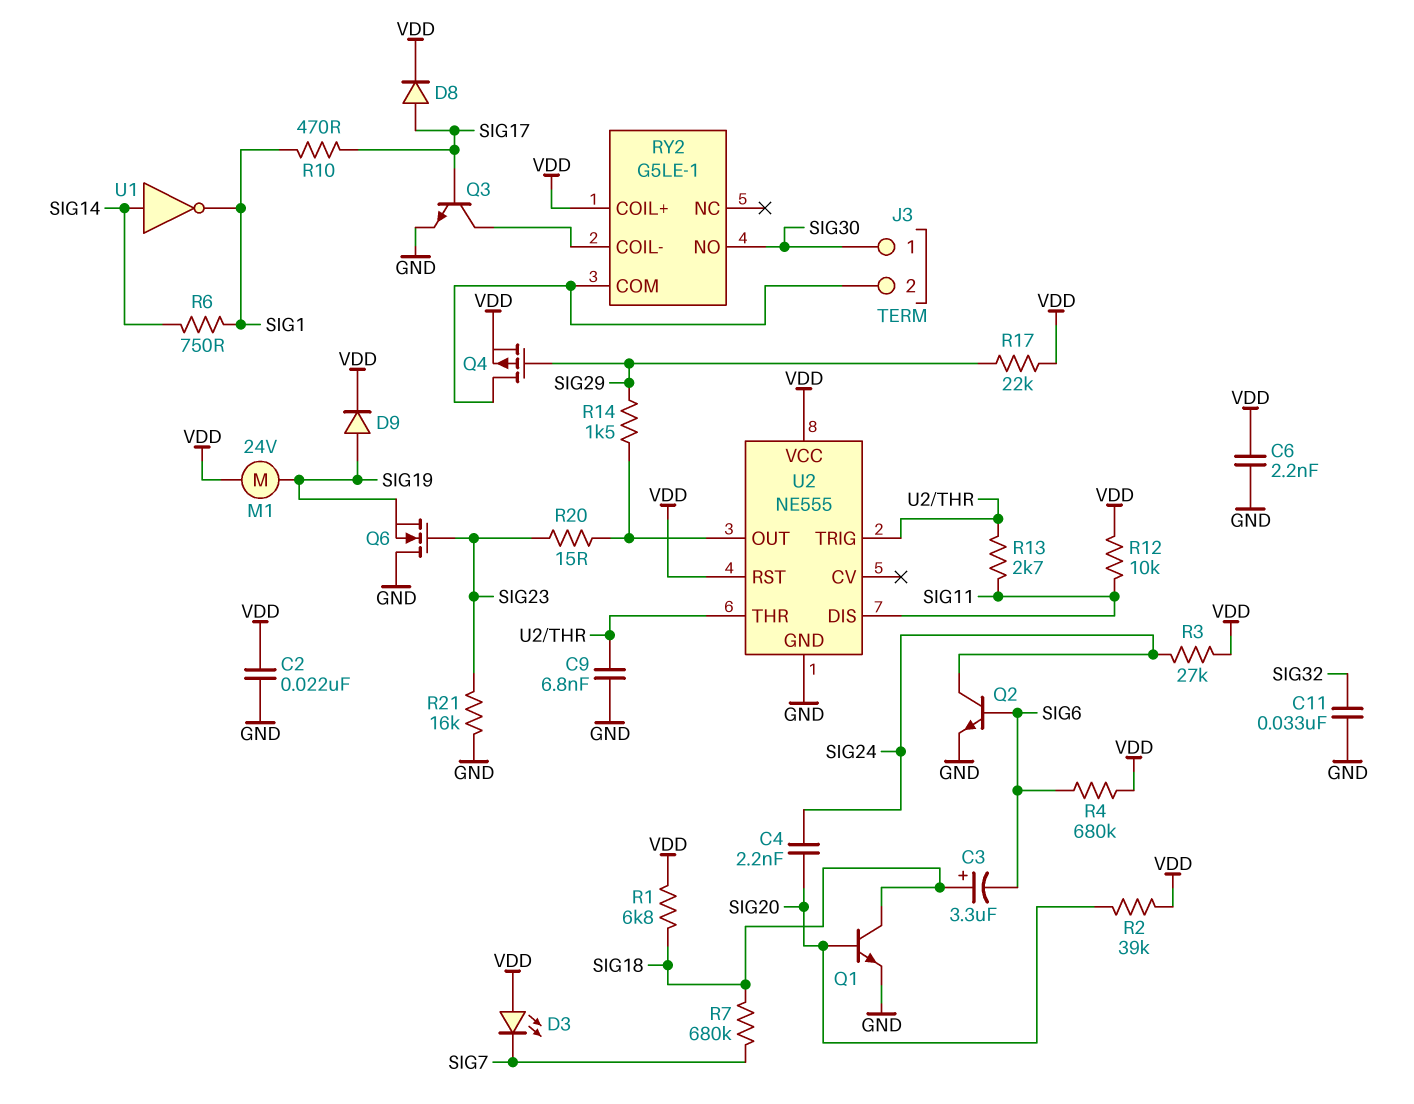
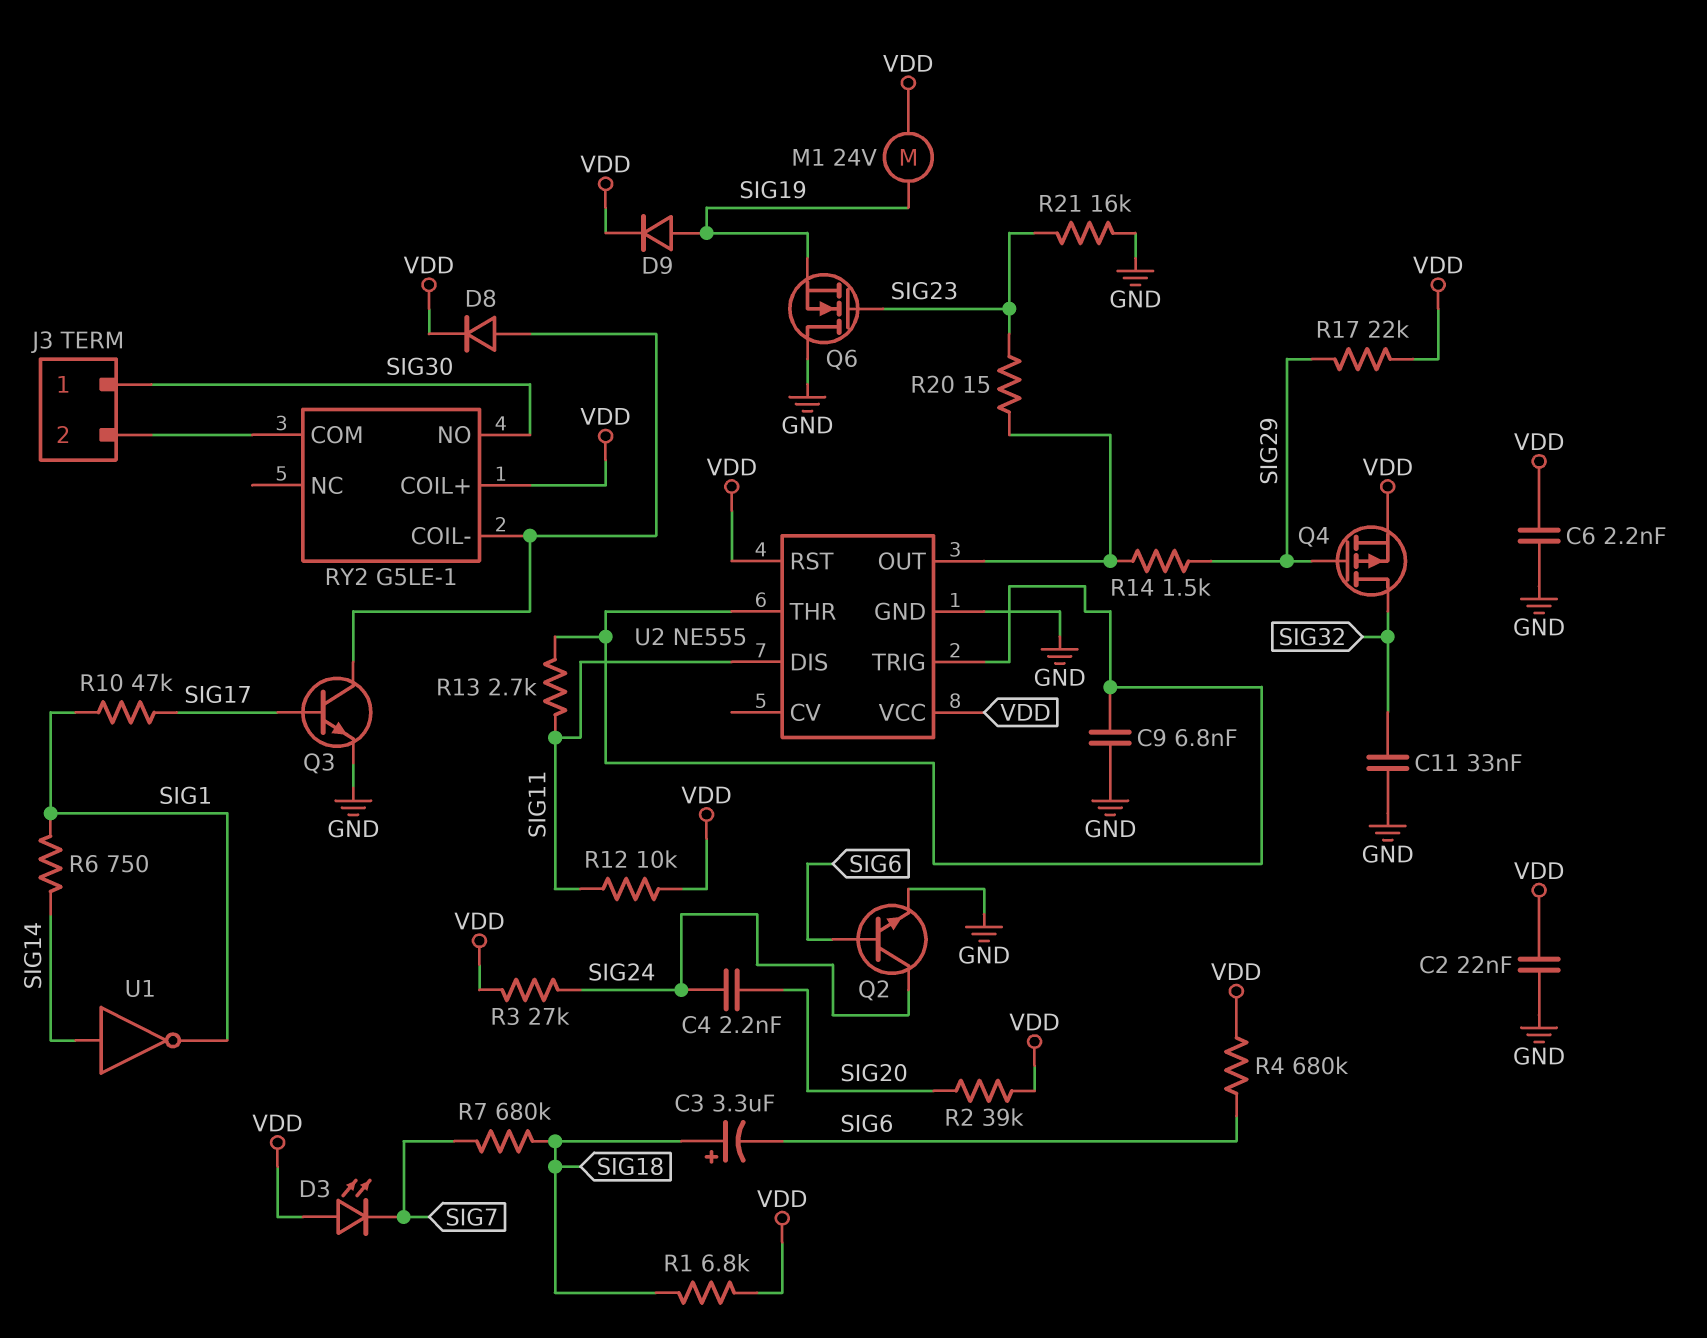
D8: diode (A SIG17, K VDD) -> diode (A RY2/COIL-, K VDD)
Q1: NPN (B SIG20, C SIG18, E GND) -> none
Q4: PMOS (G SIG29, D J3/2, S VDD) -> PMOS (G SIG29, D SIG32, S VDD)
R10: 470 (SIG1, SIG17) -> 47k (SIG1, SIG17)

